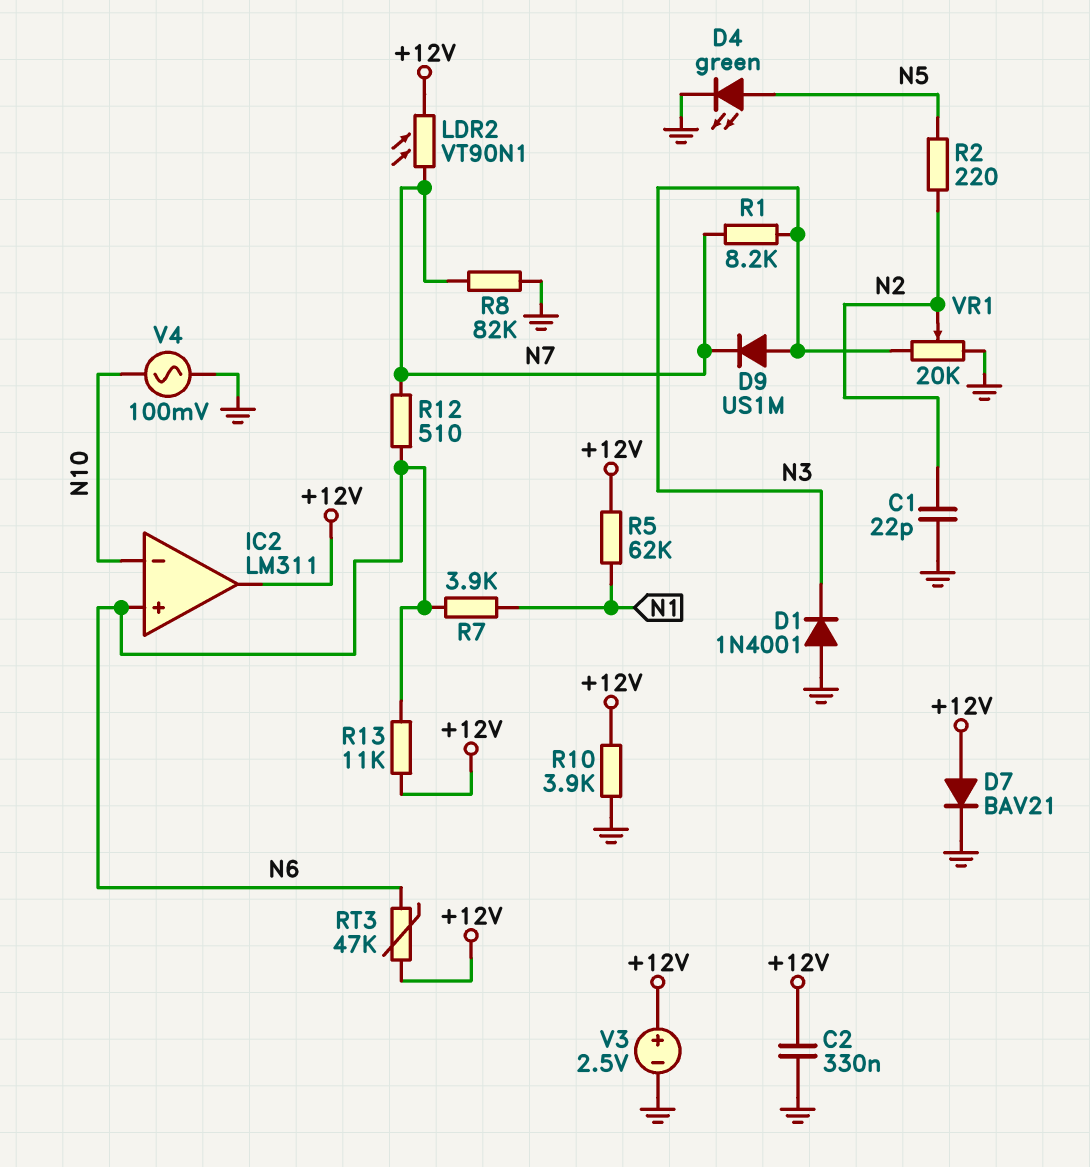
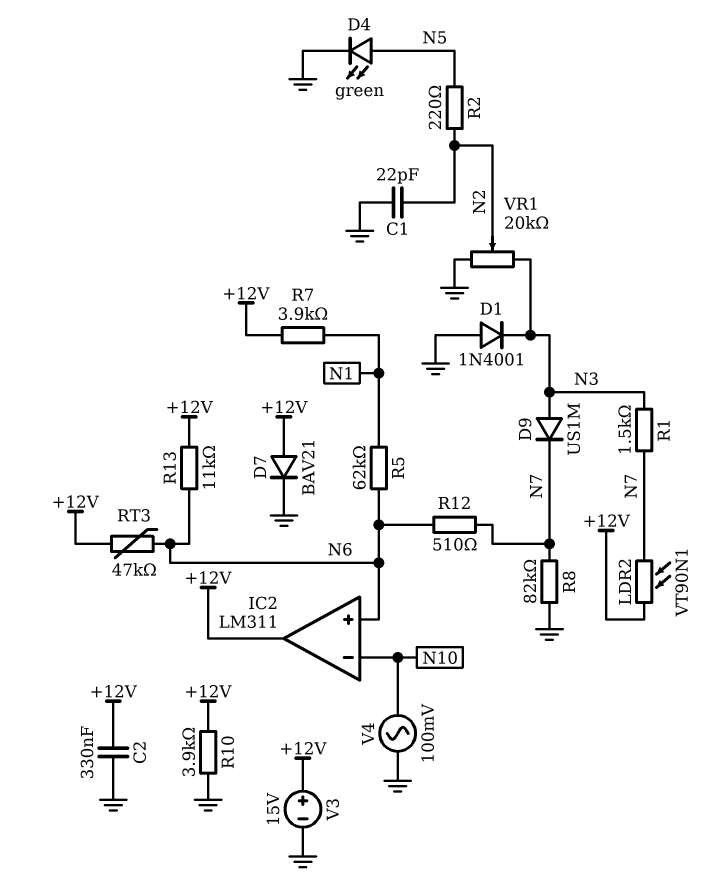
R1: 8.2k (N3, N7) -> 1.5k (N3, N7)
R5: 62k (+12V, N1) -> 62k (N1, N6)
R7: 3.9k (N1, N6) -> 3.9k (+12V, N1)
V3: 2.5V (plus +12V, minus GND) -> 15V (plus +12V, minus GND)

